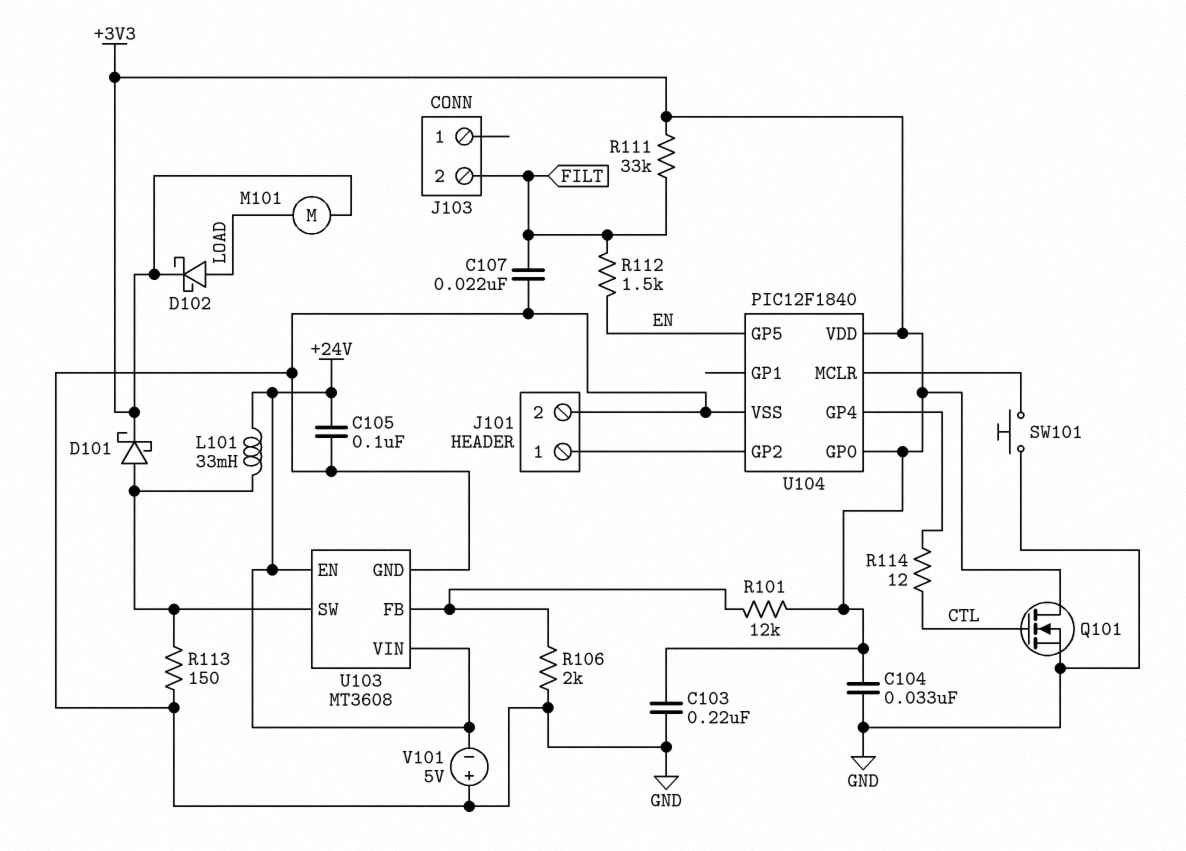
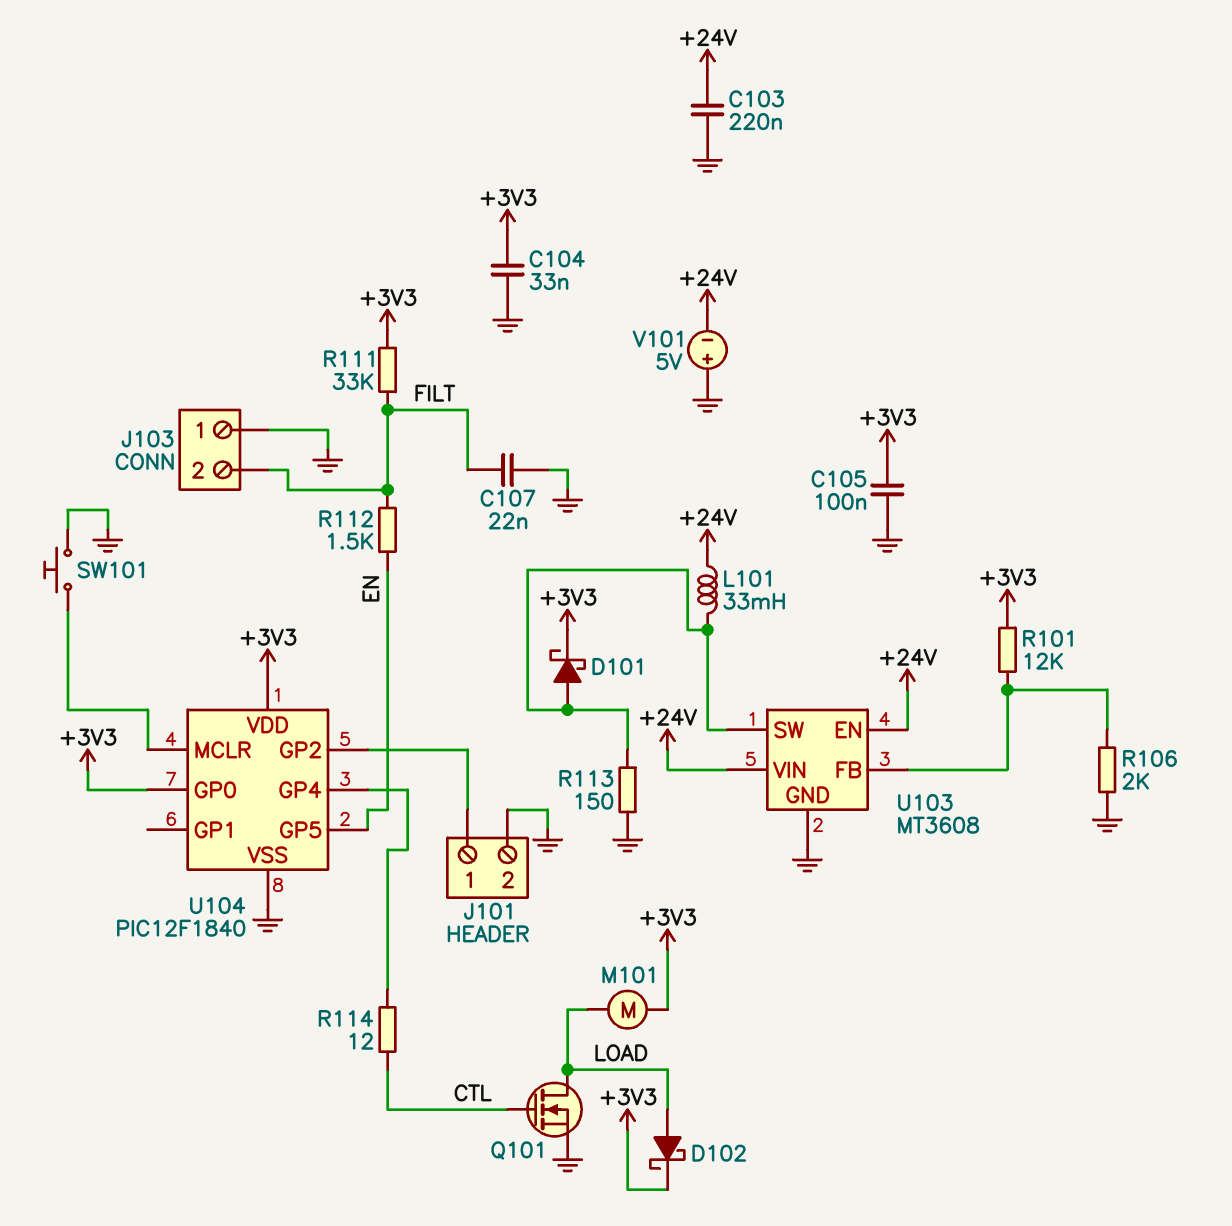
C103: 220nF (+3V3, GND) -> 220nF (+24V, GND)
C105: 100nF (+24V, GND) -> 100nF (+3V3, GND)
J103 pin 1: none -> GND
Q101: NMOS (G CTL, D +3V3, S GND) -> NMOS (G CTL, D LOAD, S GND)

